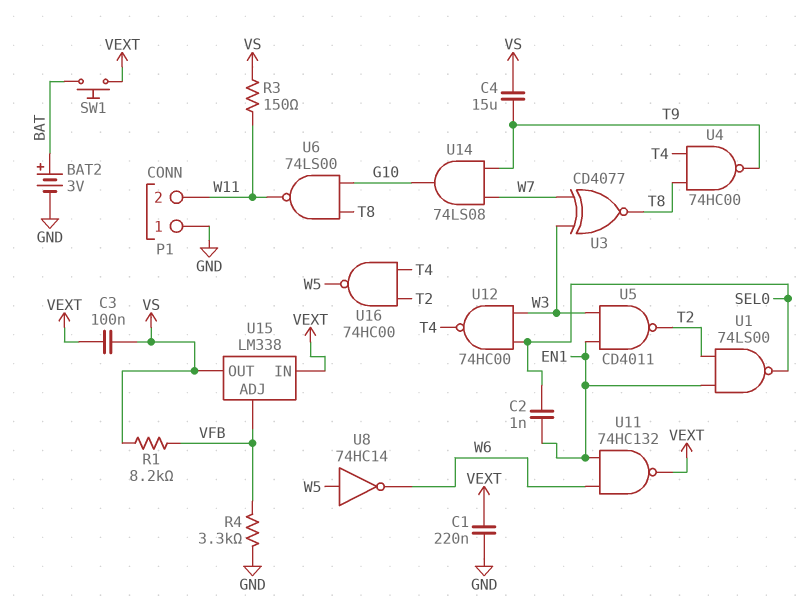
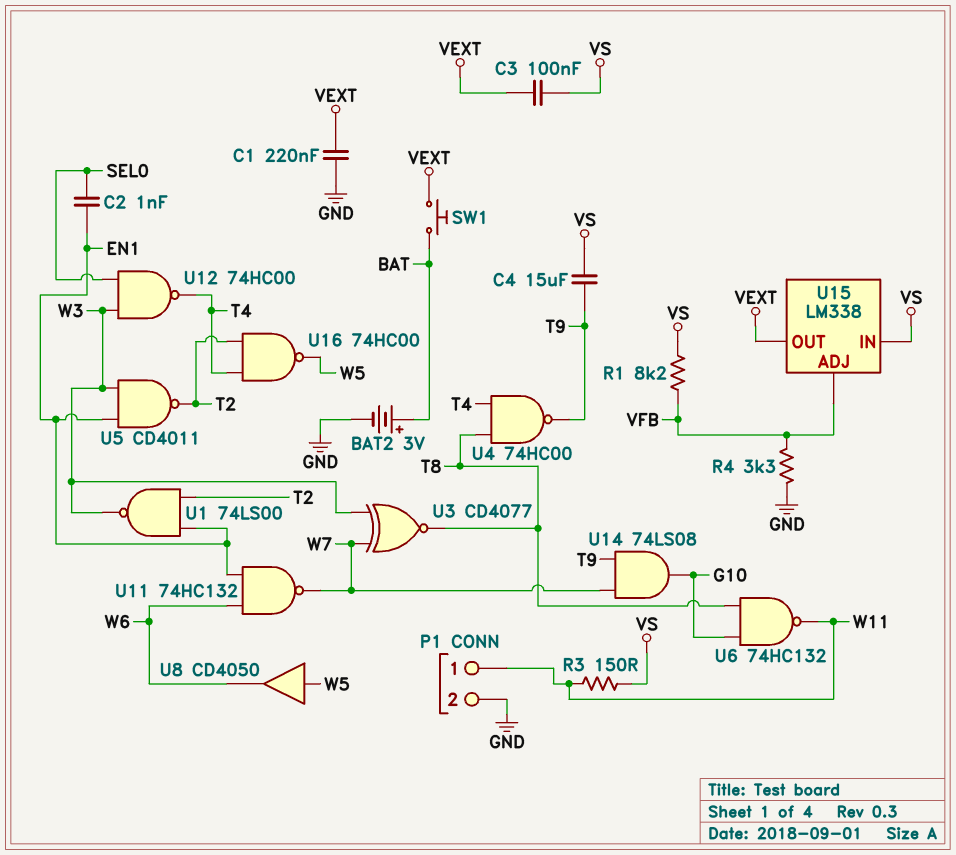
P1 pin 1: GND -> W11
P1 pin 2: W11 -> GND
U1: NAND 74LS00 (in EN1, in T2, out SEL0) -> NAND 74LS00 (in EN1, in T2, out W3)
U6: NAND 74LS00 (in G10, in T8, out W11) -> NAND 74HC132 (in G10, in T8, out W11)
U8: NOT 74HC14 (in W5, out W6) -> buffer CD4050 (in W5, out W6)
U11: NAND 74HC132 (in EN1, in W6, out VEXT) -> NAND 74HC132 (in EN1, in W6, out W7)
U15 pin IN: VEXT -> VS
U15 pin OUT: VS -> VEXT

